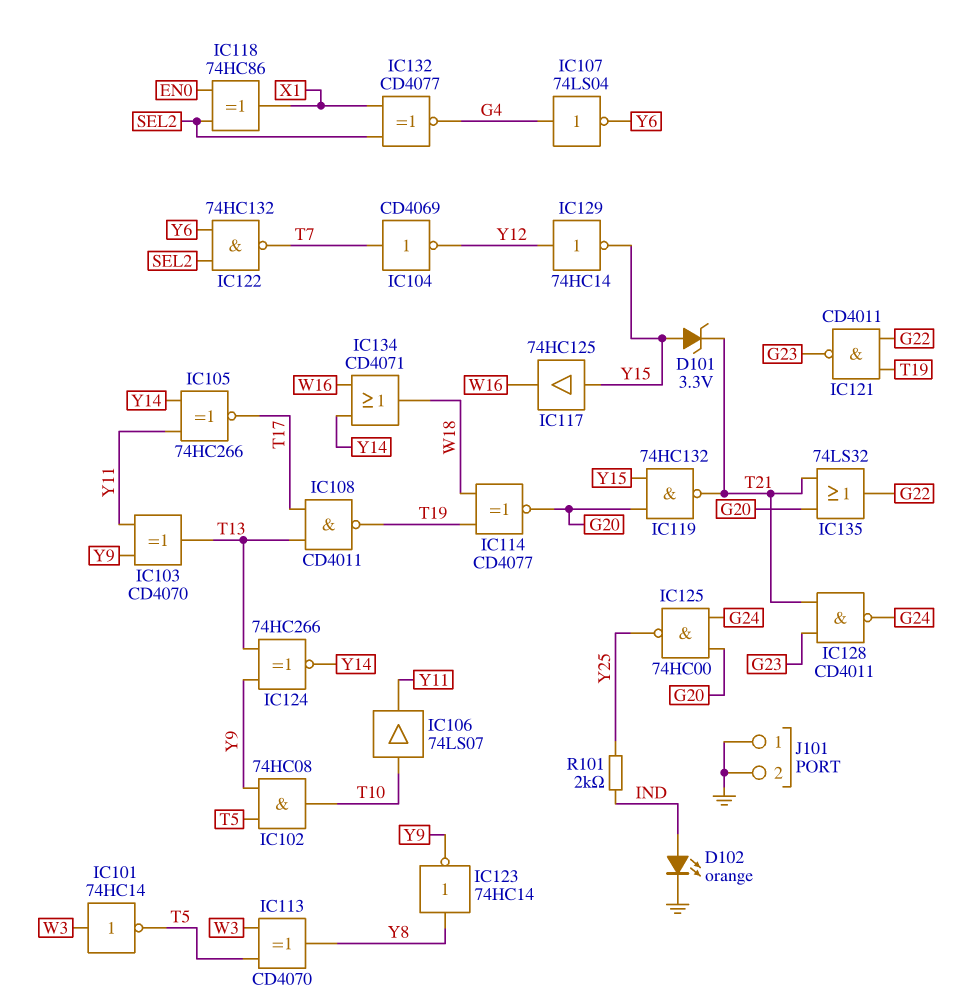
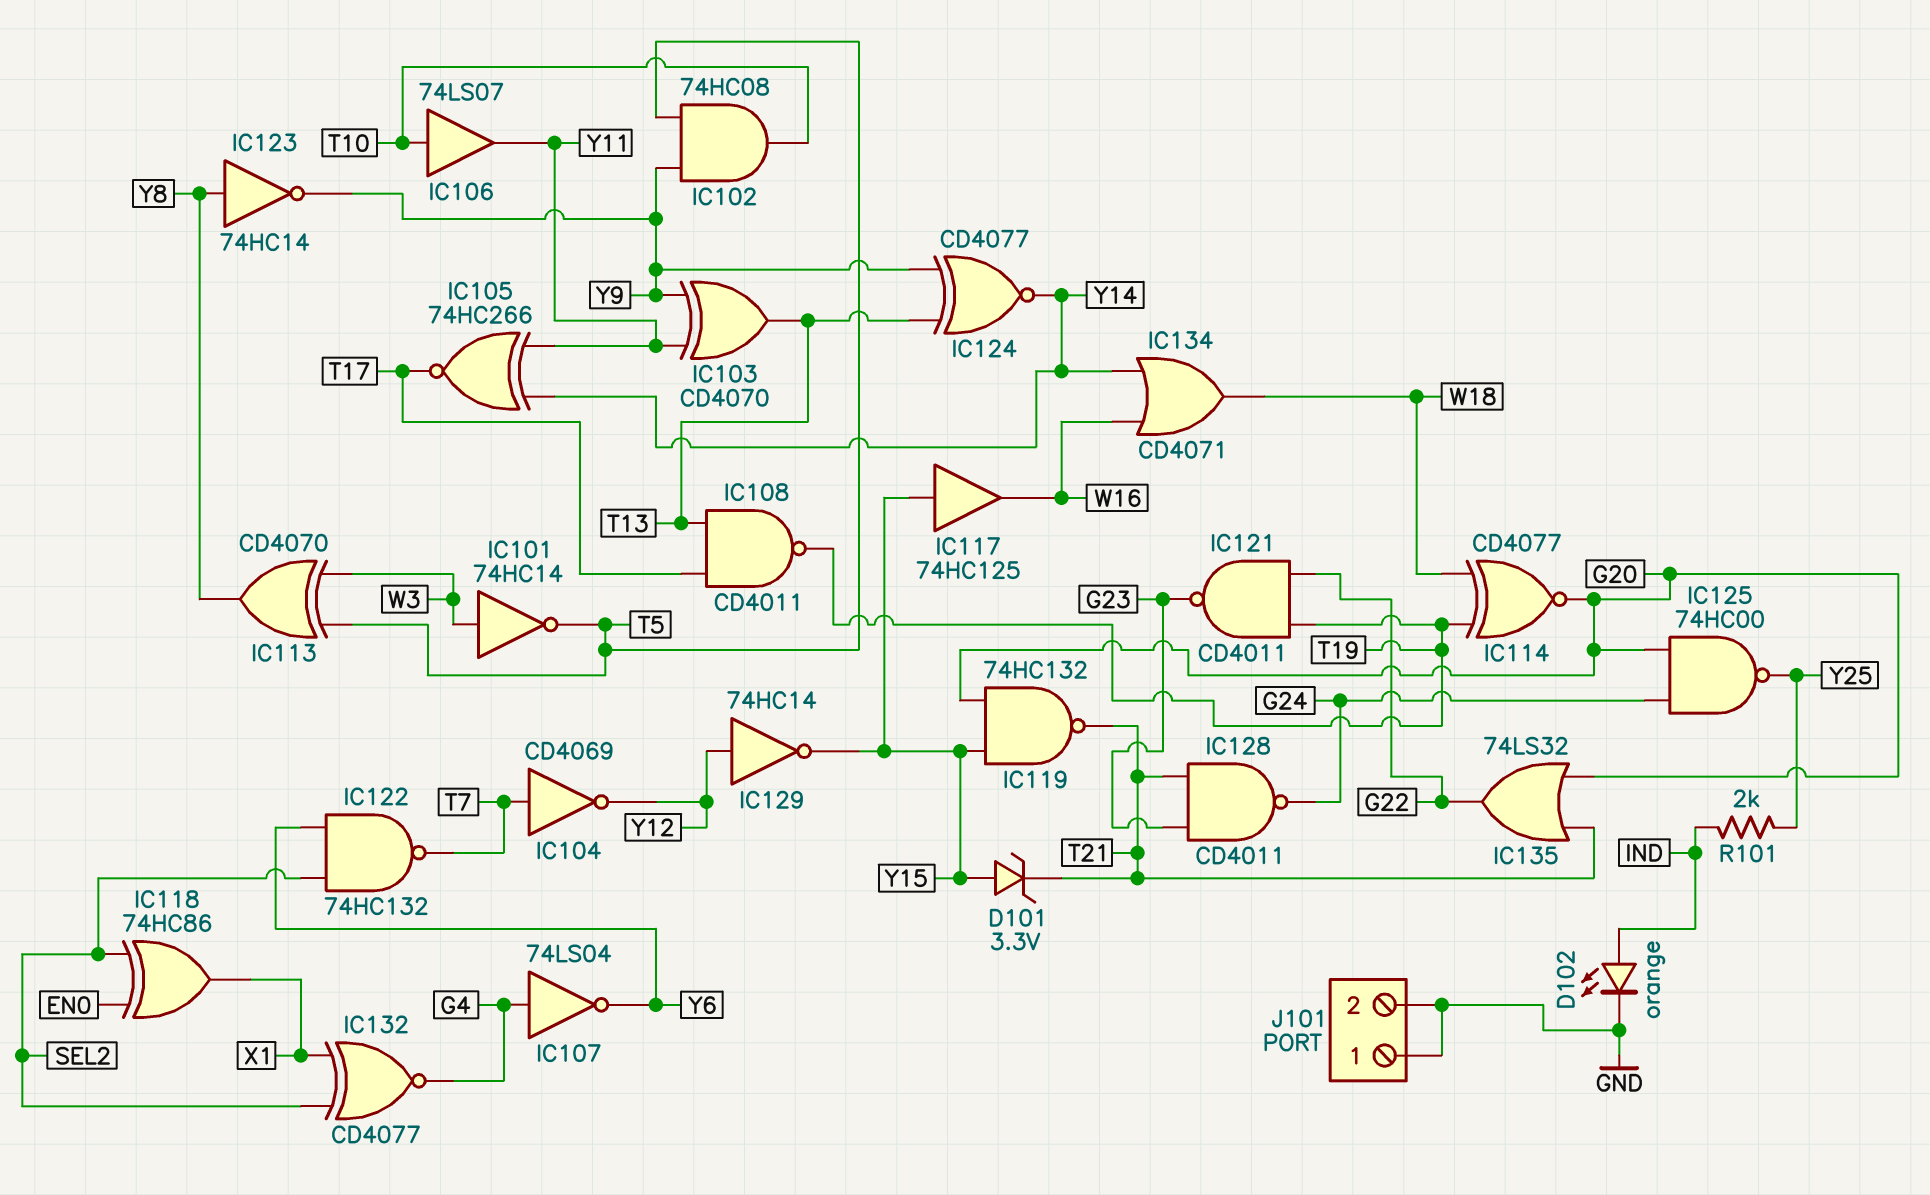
IC124: XNOR 74HC266 (in T13, in Y9, out Y14) -> XNOR CD4077 (in T13, in Y9, out Y14)

